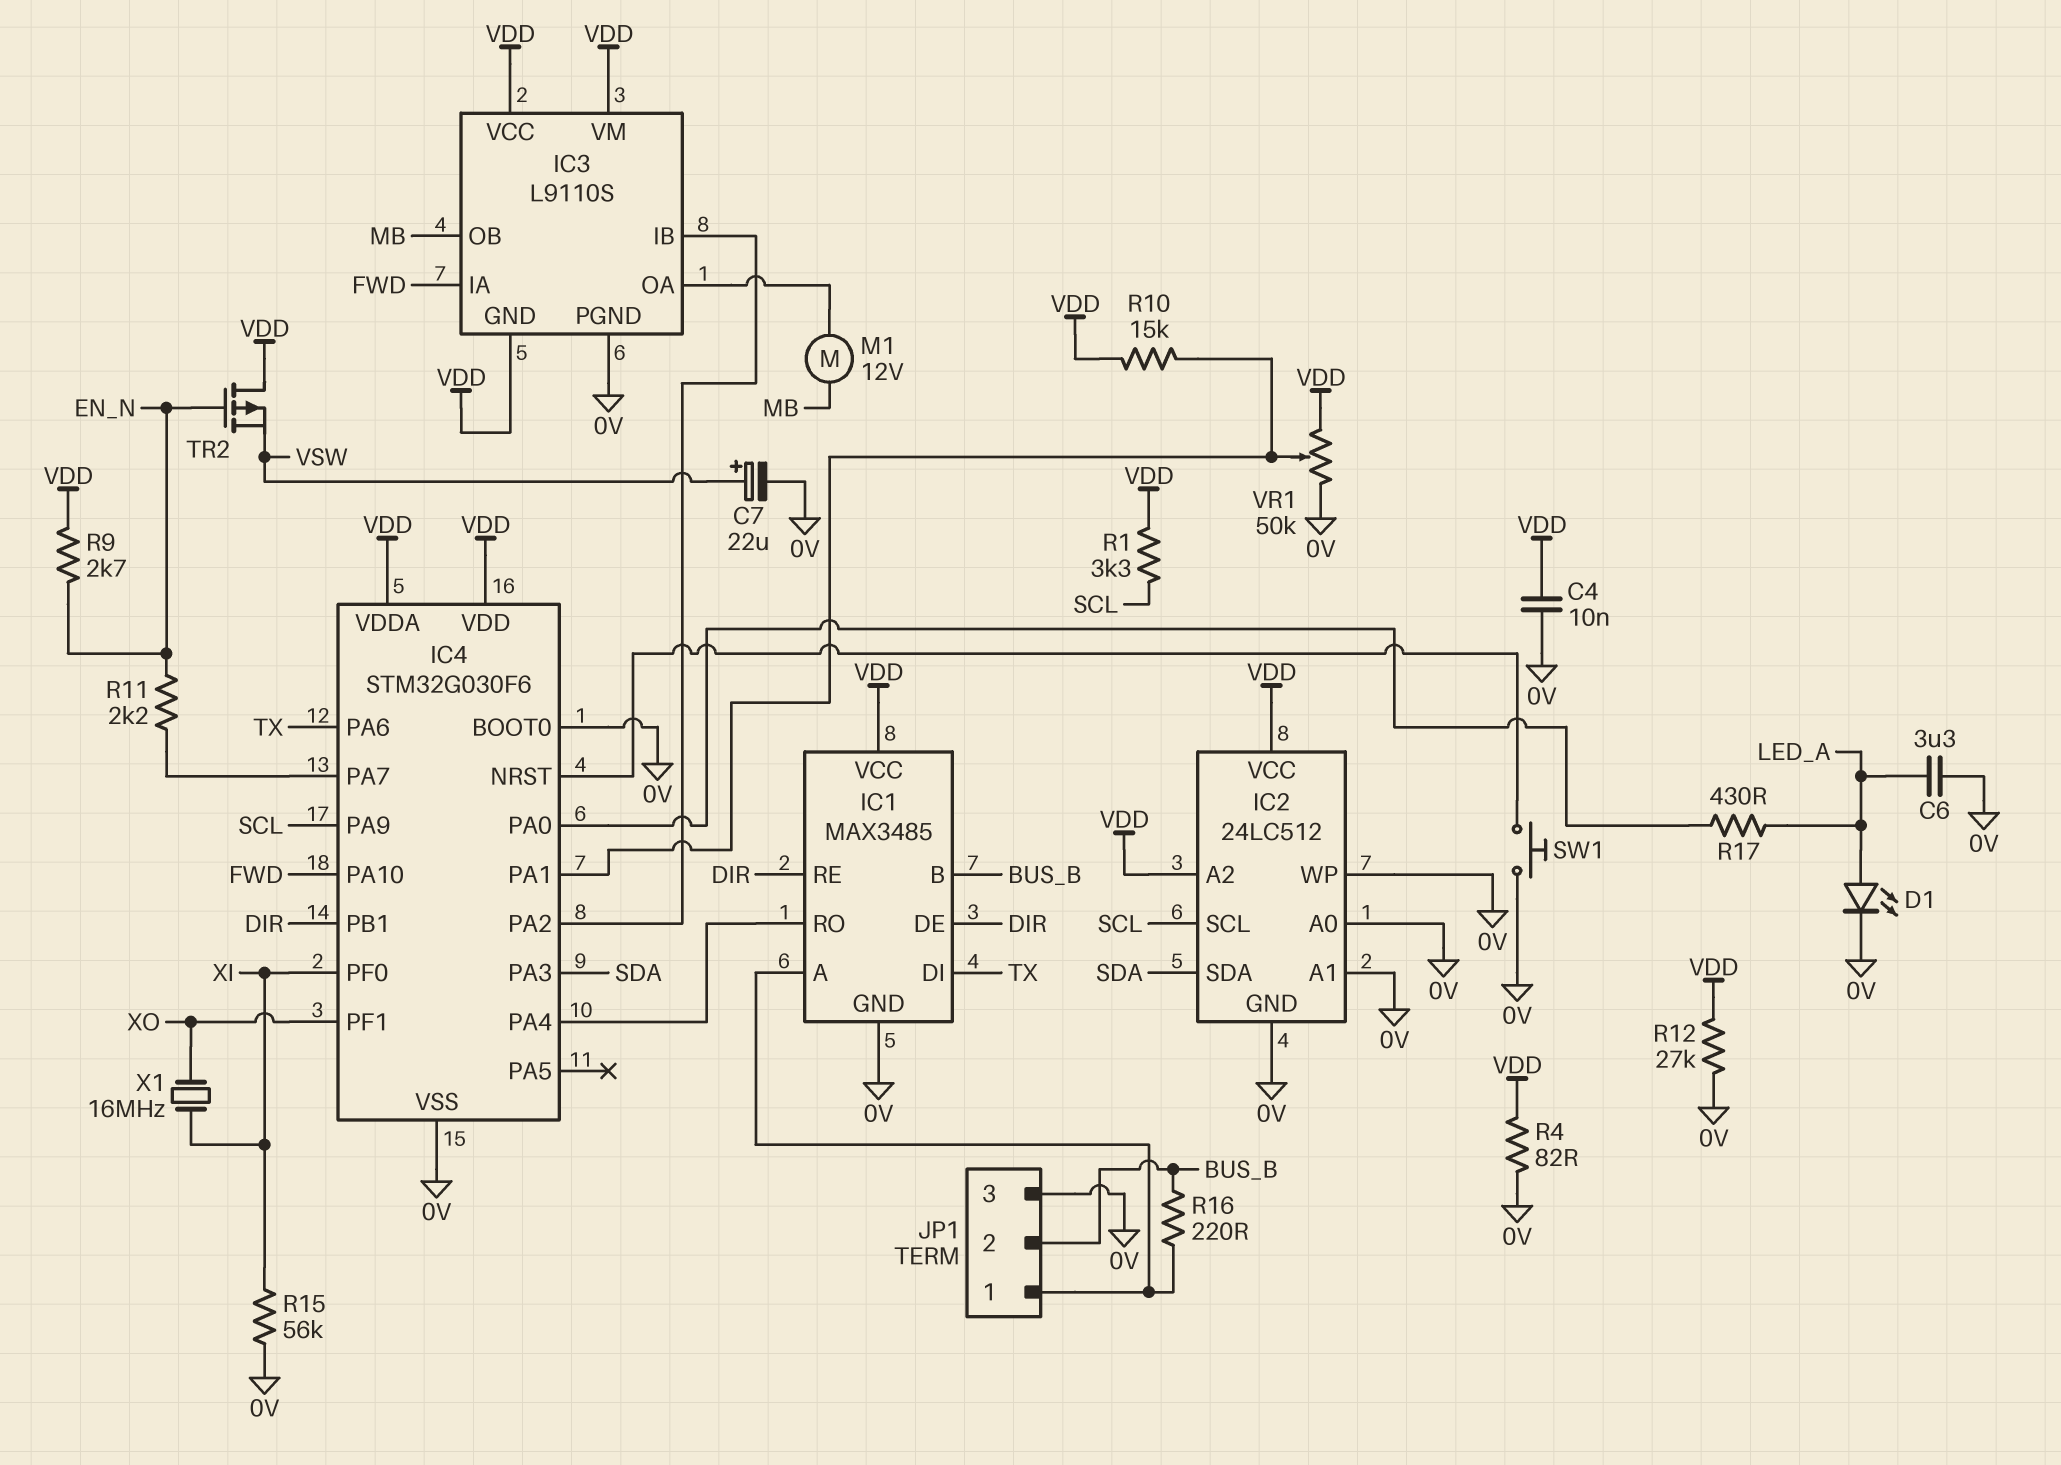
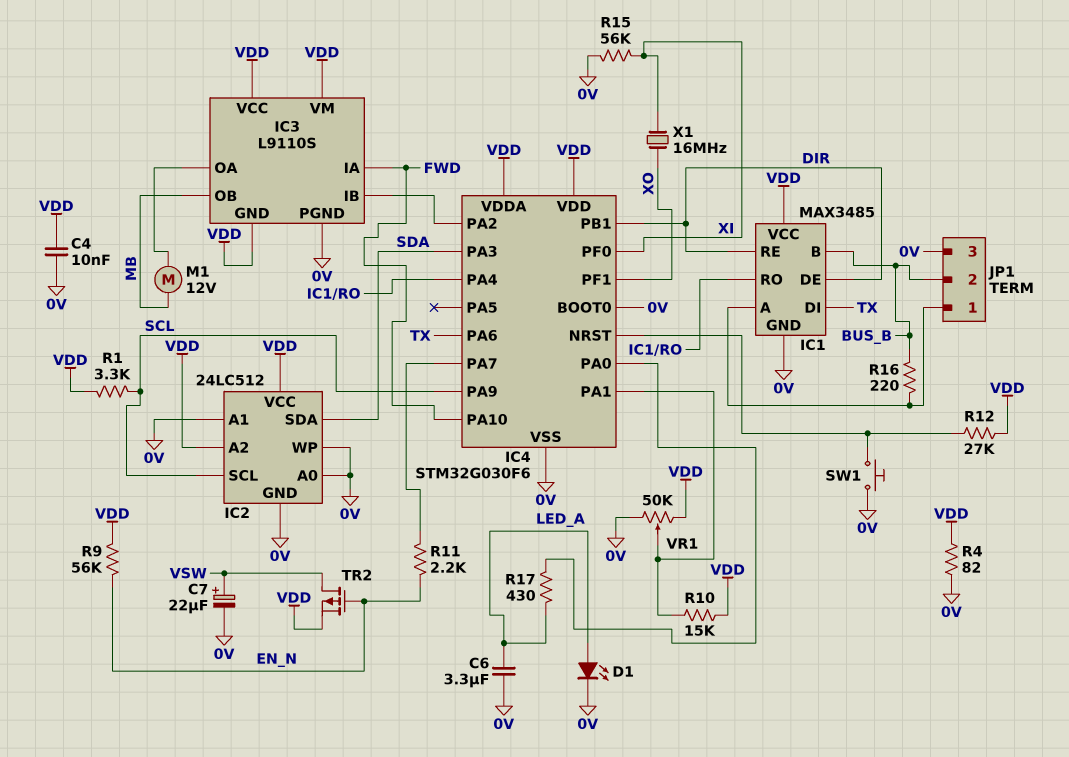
R9: 2.7k (EN_N, VDD) -> 56k (EN_N, VDD)
R12: 27k (0V, VDD) -> 27k (IC4/NRST, VDD)
TR2: PMOS (G EN_N, D VDD, S VSW) -> PMOS (G EN_N, D VSW, S VDD)

